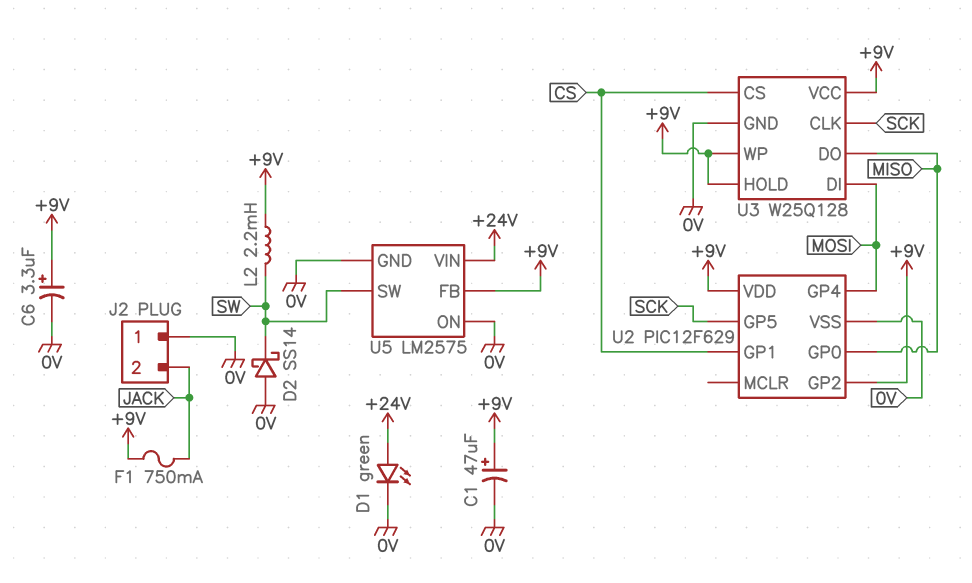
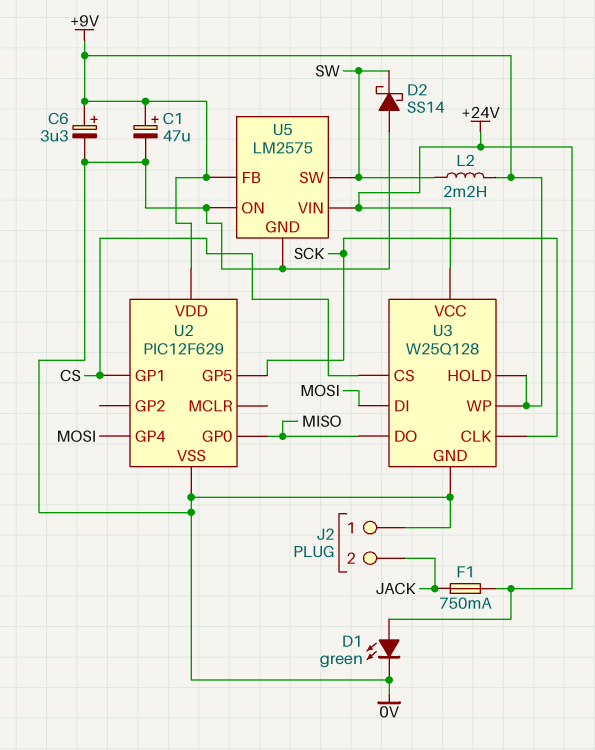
F1: 750mA (+9V, JACK) -> 750mA (+24V, JACK)
U2 pin GP2: +9V -> none
U3 pin VCC: +9V -> +24V

